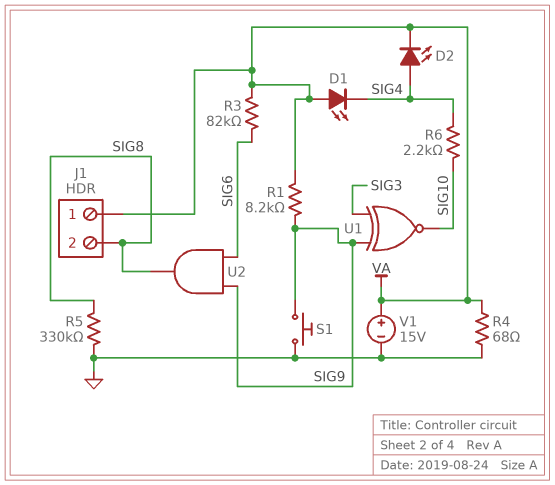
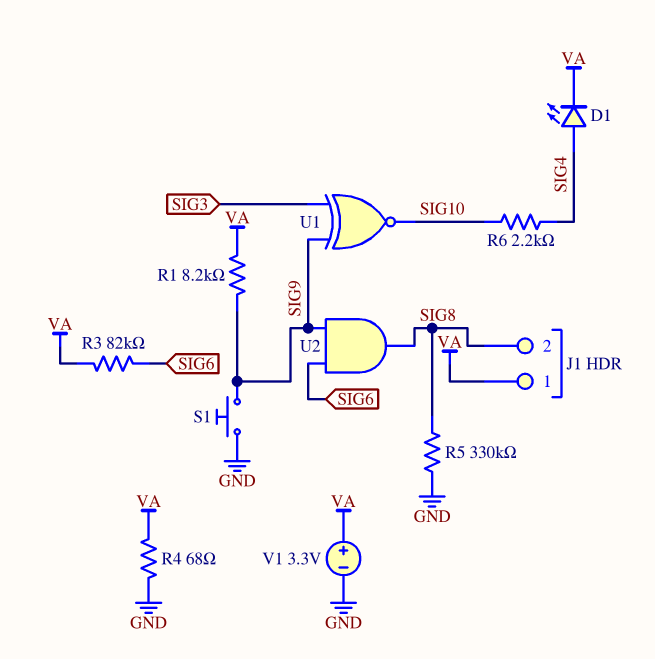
D1: LED (A VA, K SIG4) -> LED (A SIG4, K VA)
D2: LED (A SIG4, K VA) -> none
V1: 15V (plus VA, minus GND) -> 3.3V (plus VA, minus GND)

